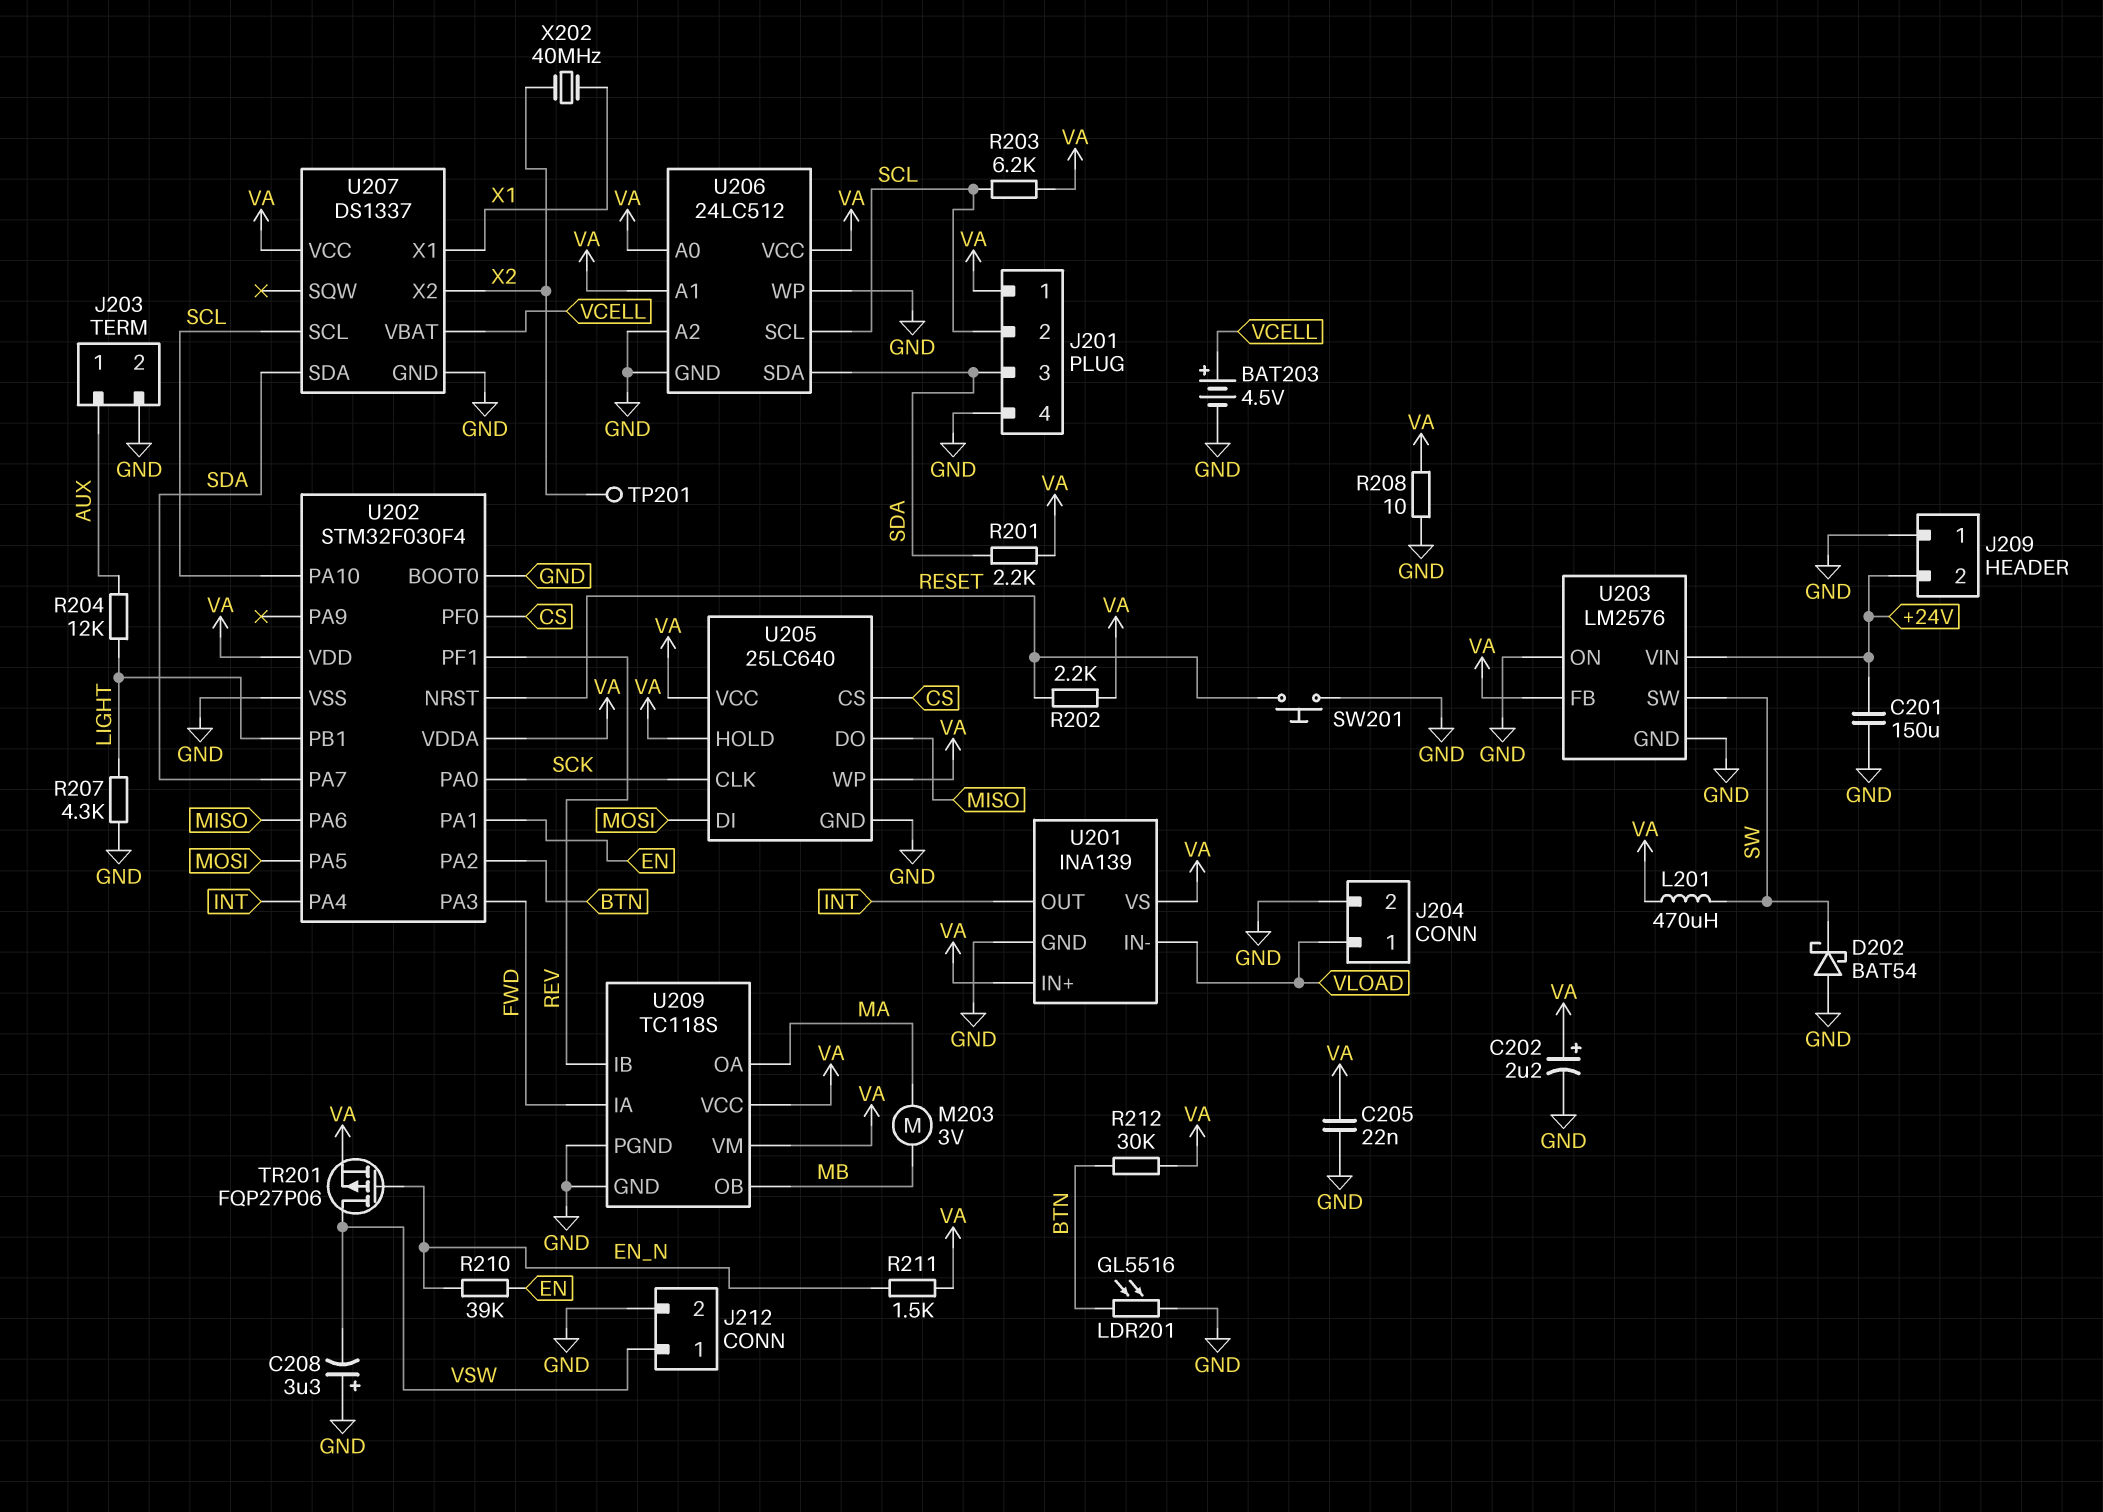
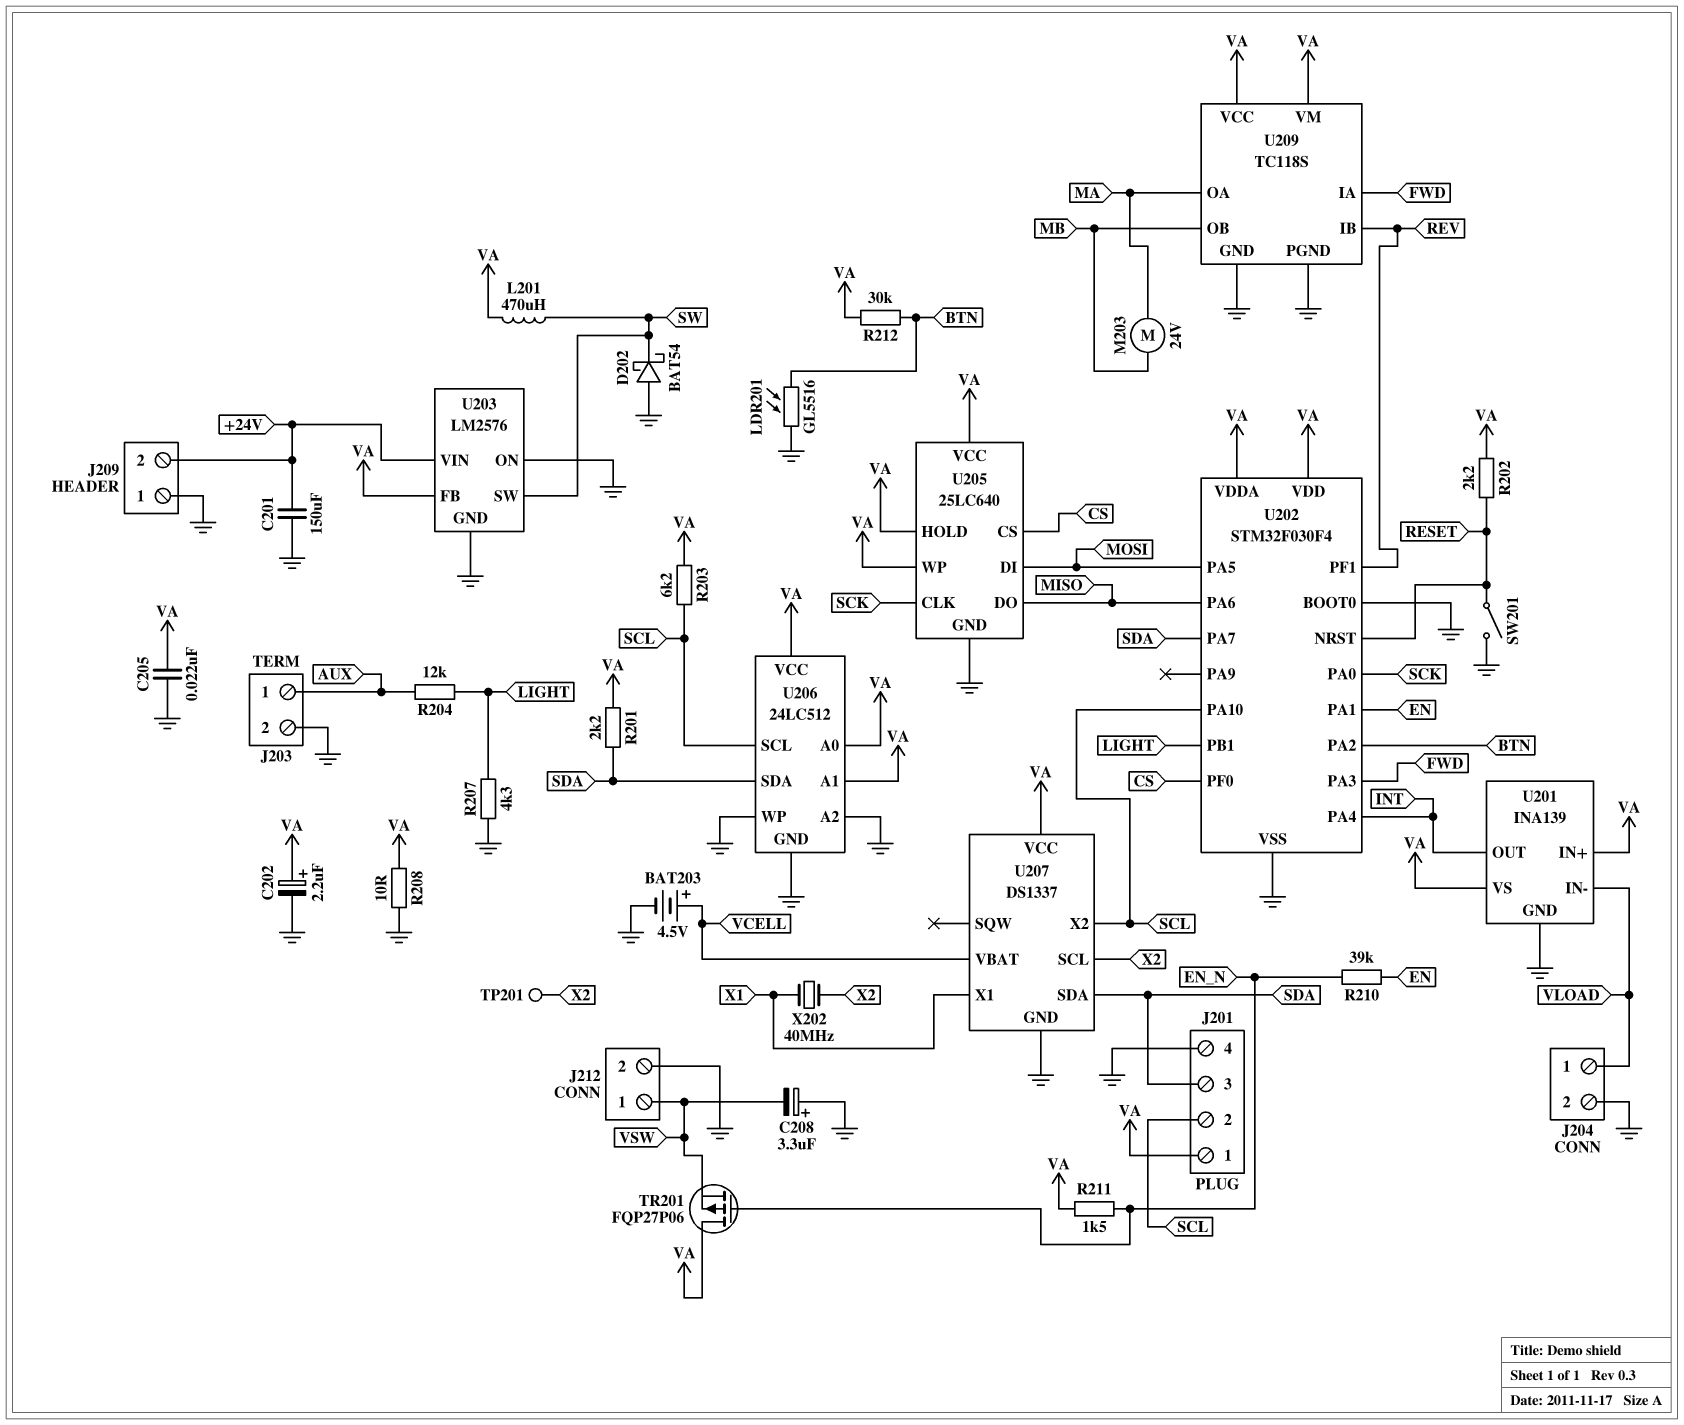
M203: motor 3V (MA, MB) -> motor 24V (MA, MB)
SW201: button (GND, RESET) -> switch (GND, RESET)
TR201: PMOS FQP27P06 (G EN_N, D VSW, S VA) -> PMOS FQP27P06 (G EN_N, D VA, S VSW)
U207 pin SCL: SCL -> X2
U207 pin X2: X2 -> SCL

